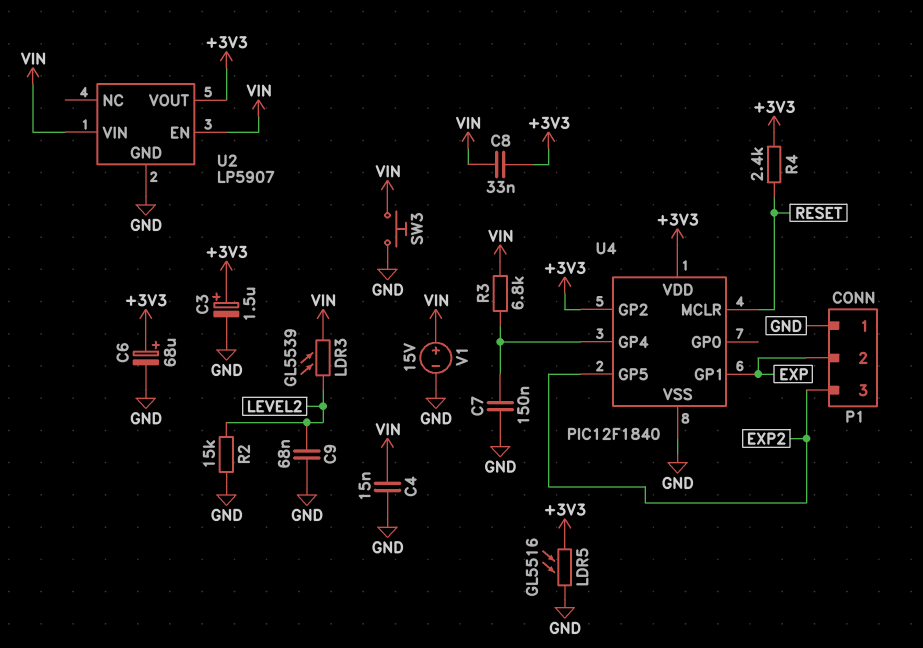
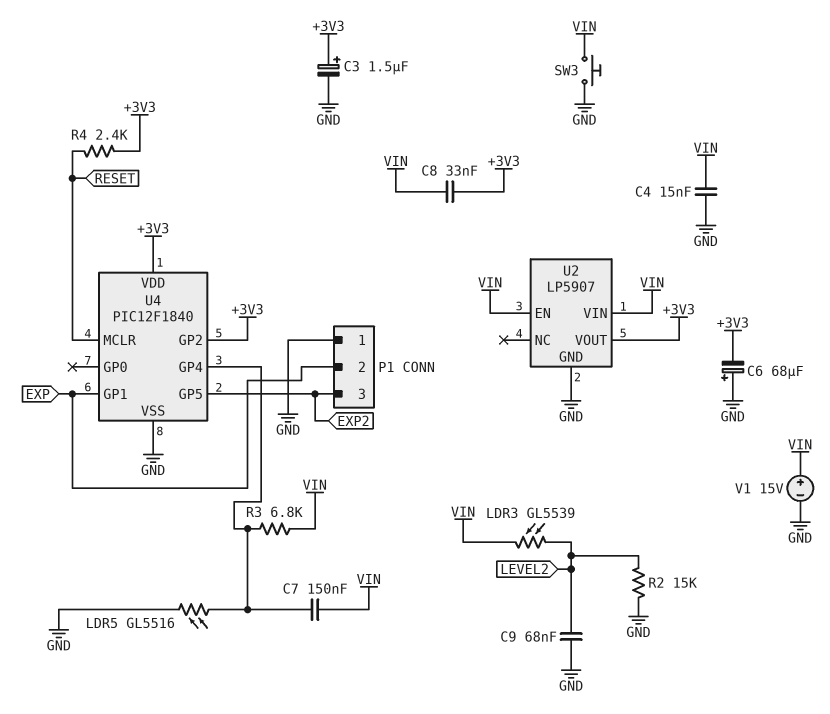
C6: 68uF (plus +3V3, minus GND) -> 68uF (plus GND, minus +3V3)
C7: 150nF (GND, U4/GP4) -> 150nF (U4/GP4, VIN)
LDR5: GL5516 (+3V3, GND) -> GL5516 (GND, U4/GP4)

